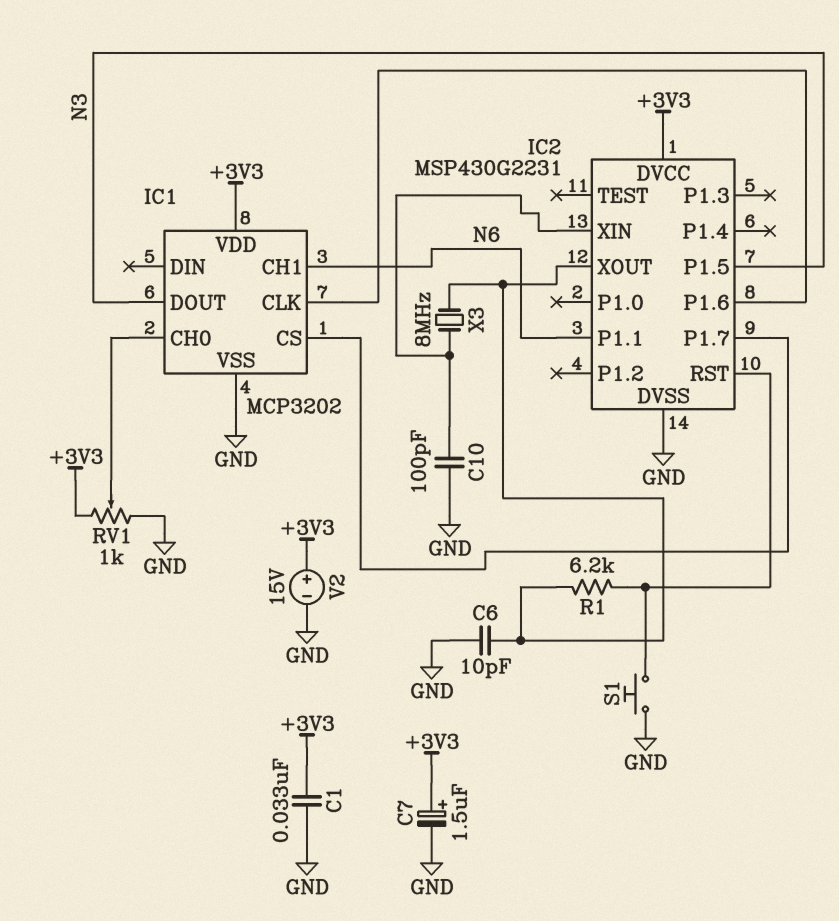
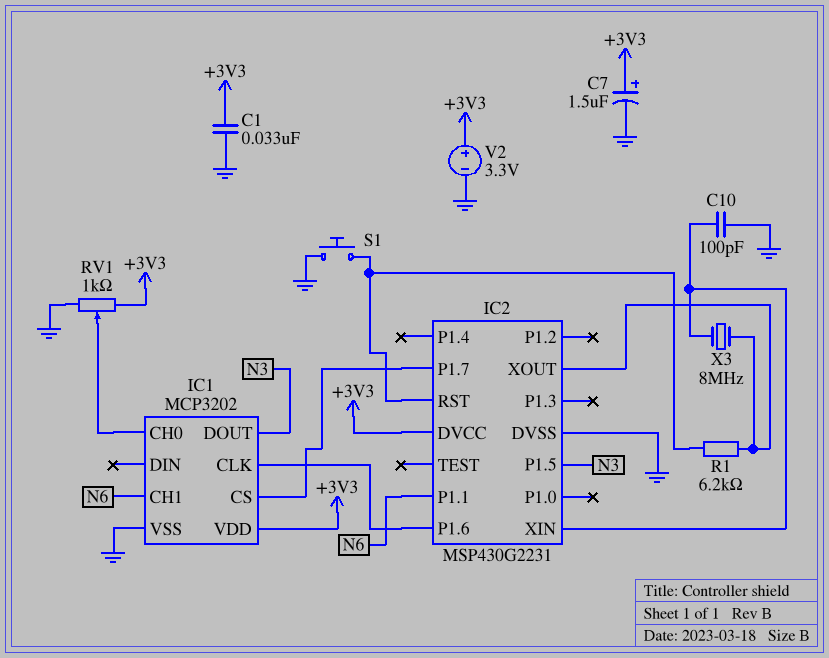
C6: 10pF (GND, IC2/XOUT) -> none
V2: 15V (plus +3V3, minus GND) -> 3.3V (plus +3V3, minus GND)

